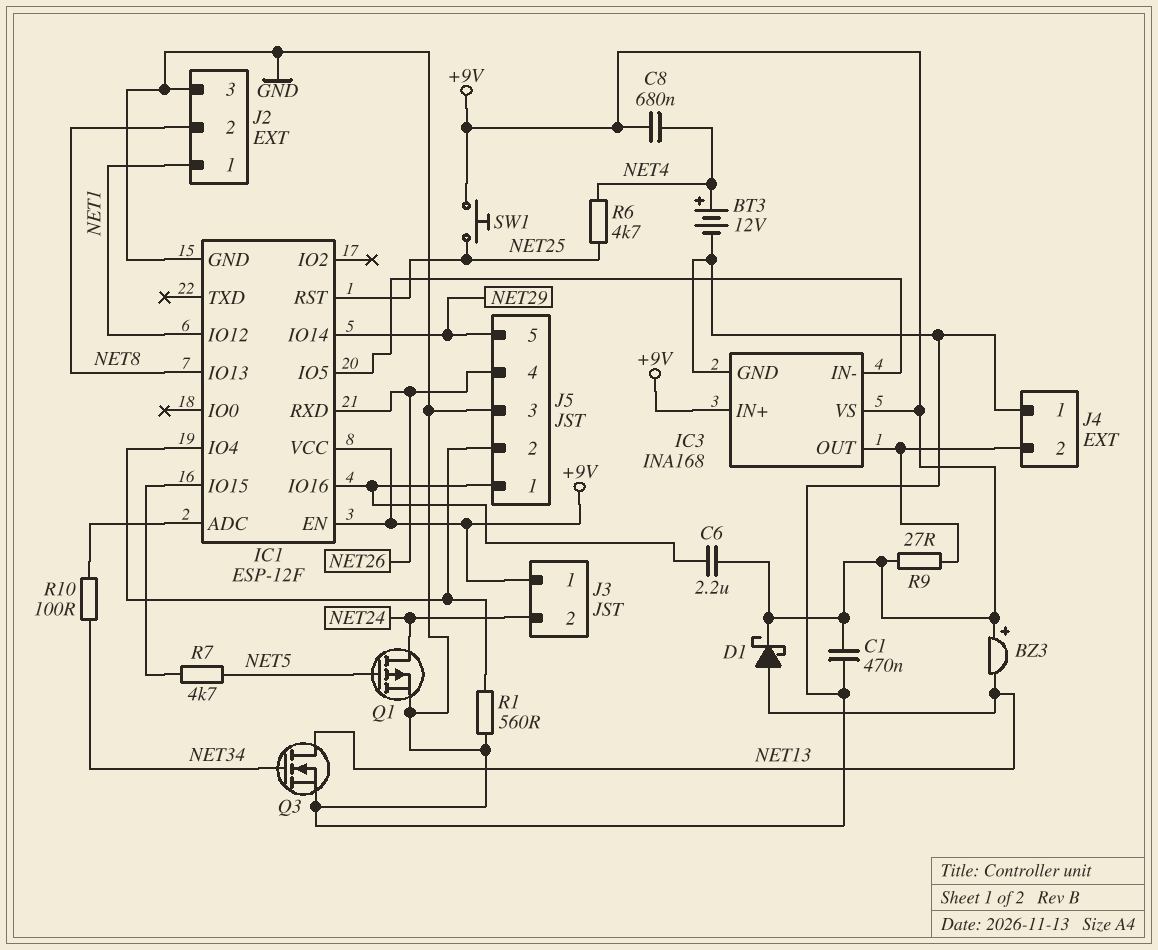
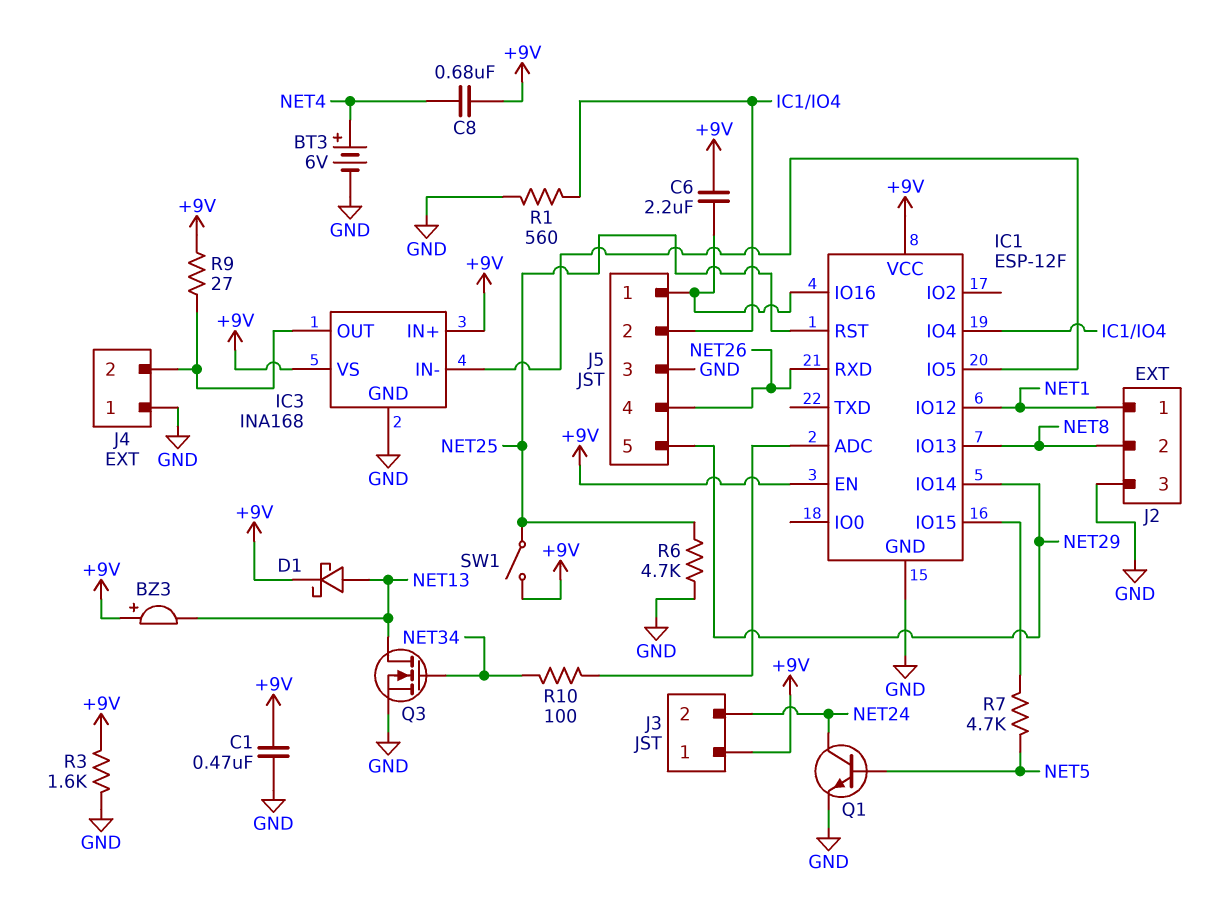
BT3: 12V (plus NET4, minus GND) -> 6V (plus NET4, minus GND)
Q1: PMOS (G NET5, D NET24, S GND) -> NPN (B NET5, C NET24, E GND)
R3: none -> 1.6k (+9V, GND)
R6: 4.7k (NET4, NET25) -> 4.7k (GND, NET25)
SW1: button (+9V, NET25) -> switch (+9V, NET25)

